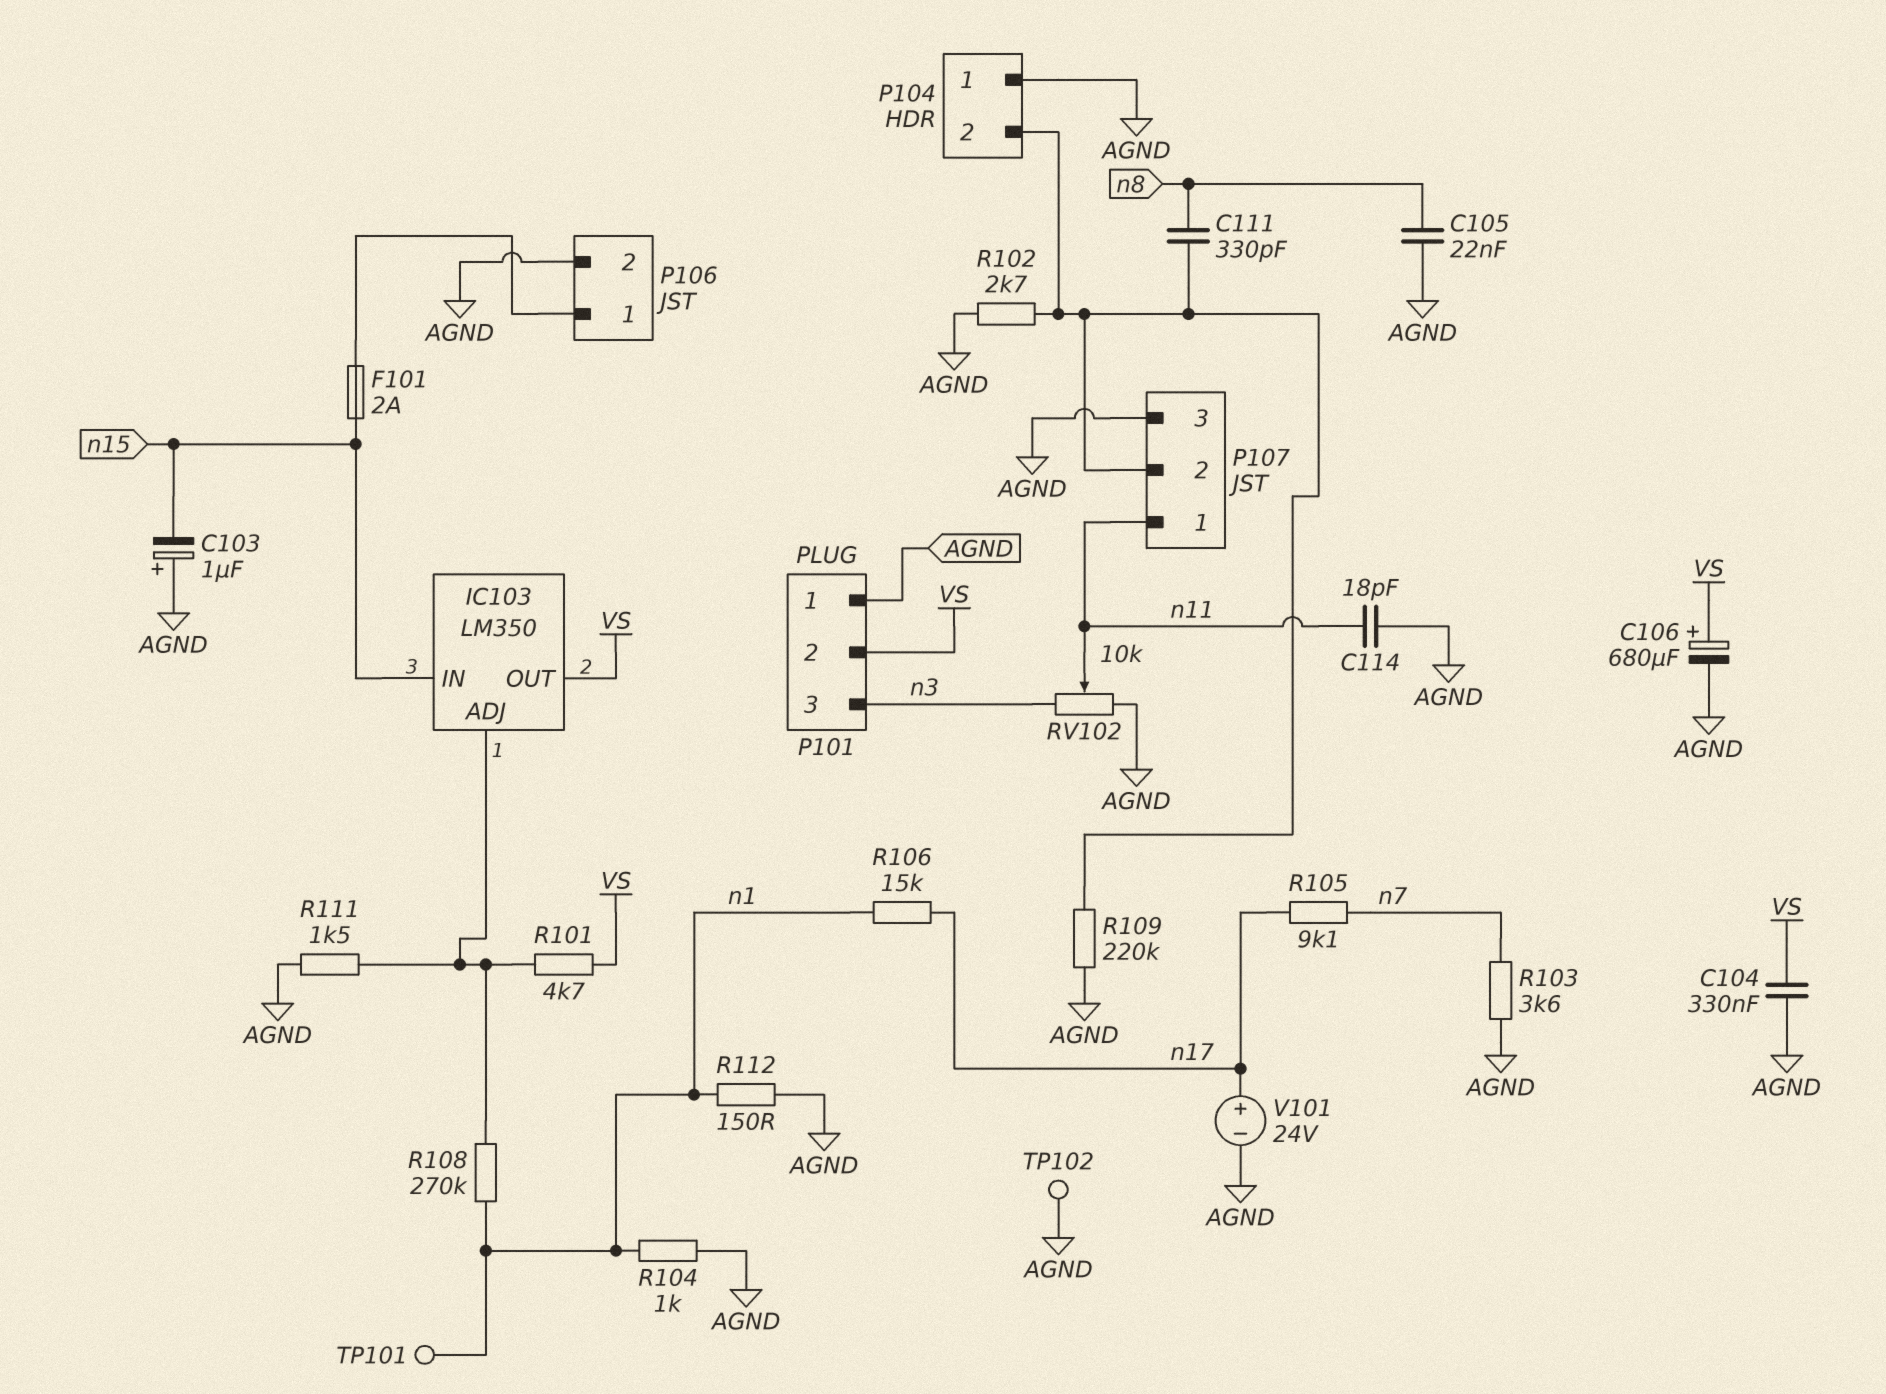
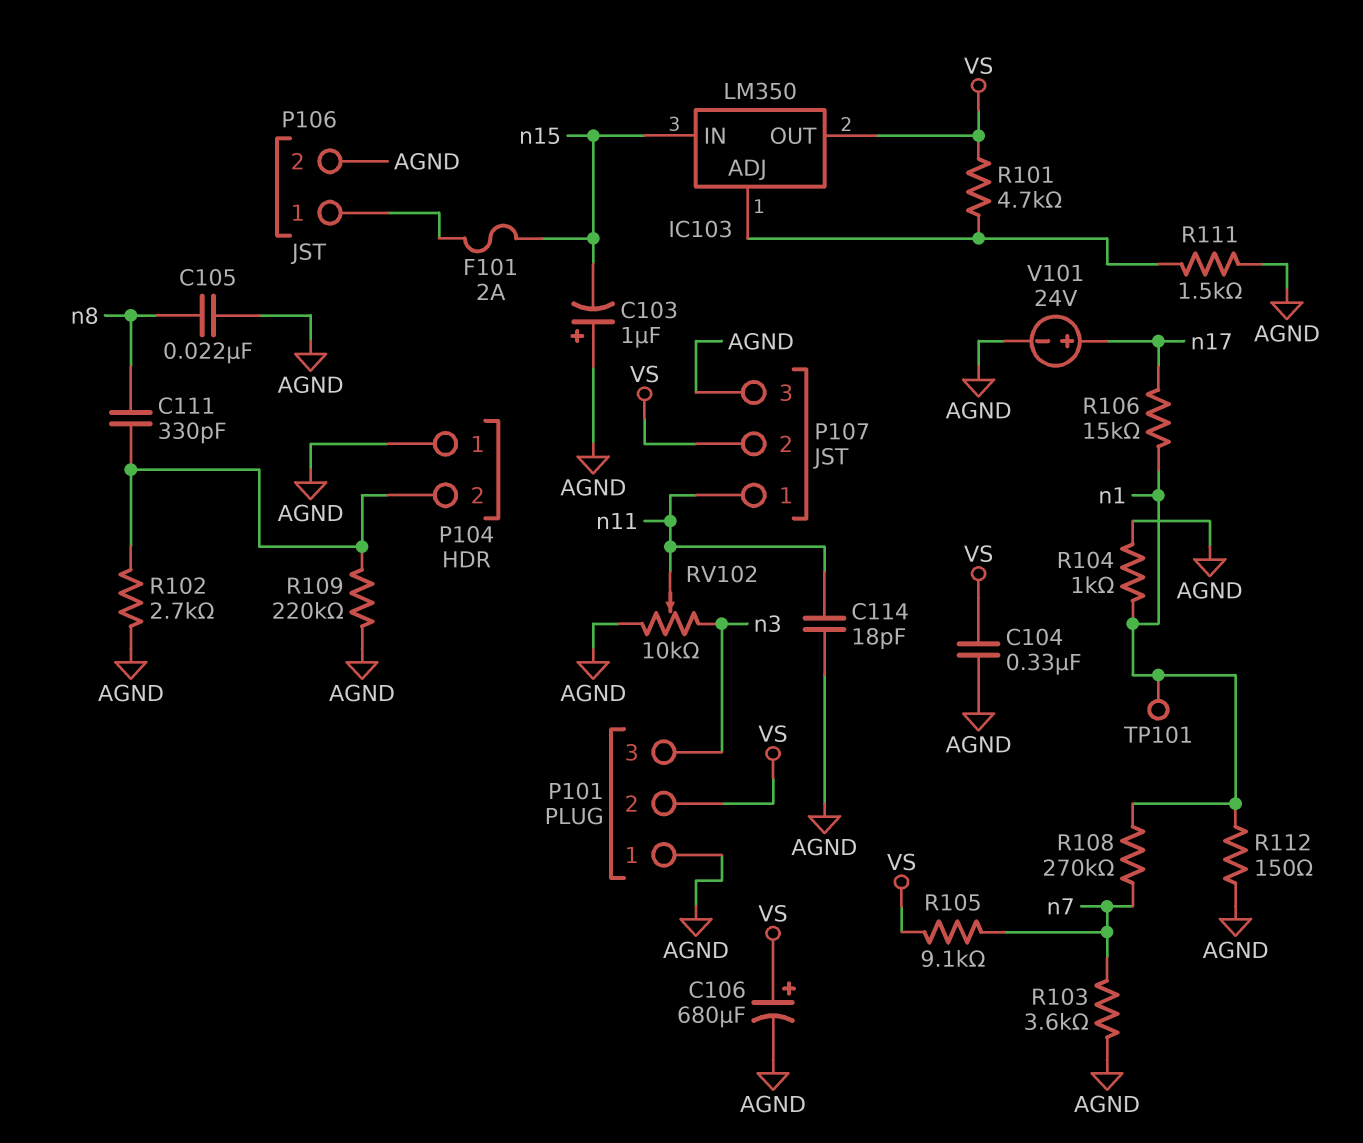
P107 pin 2: P104/2 -> VS
R105: 9.1k (n7, n17) -> 9.1k (VS, n7)
R108: 270k (IC103/ADJ, n1) -> 270k (n1, n7)
TP102: test point (AGND) -> none

